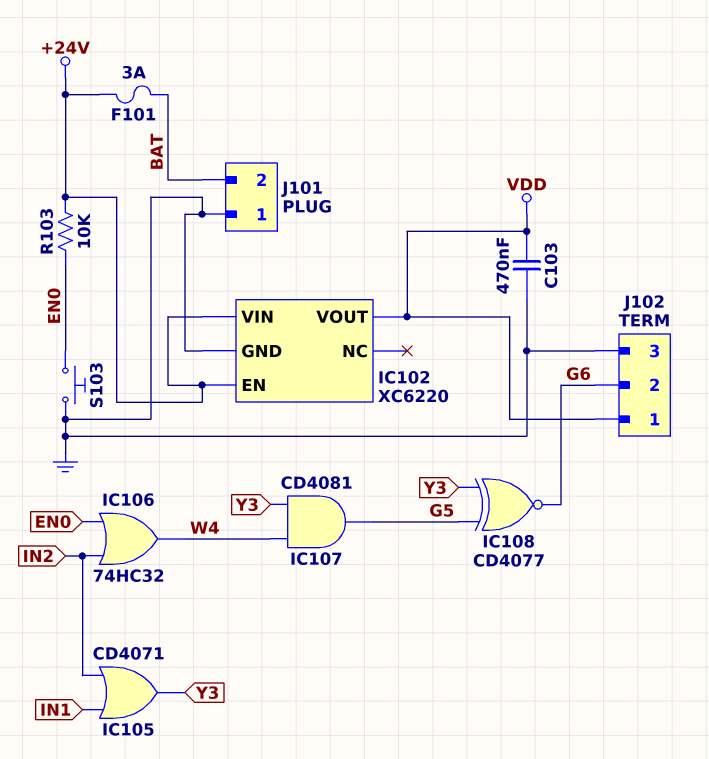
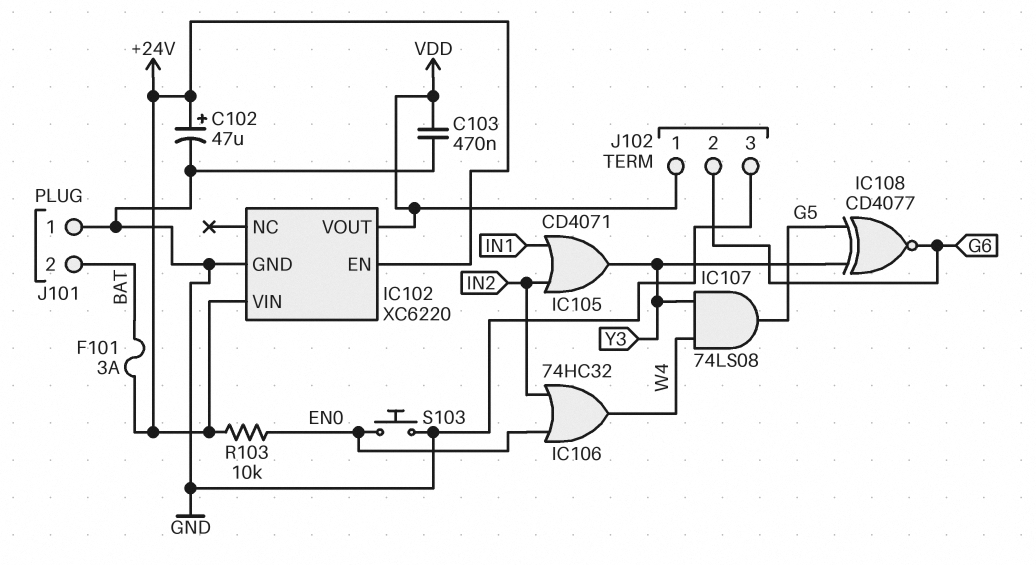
C102: none -> 47uF (plus +24V, minus GND)
IC107: AND CD4081 (in W4, in Y3, out G5) -> AND 74LS08 (in W4, in Y3, out G5)

